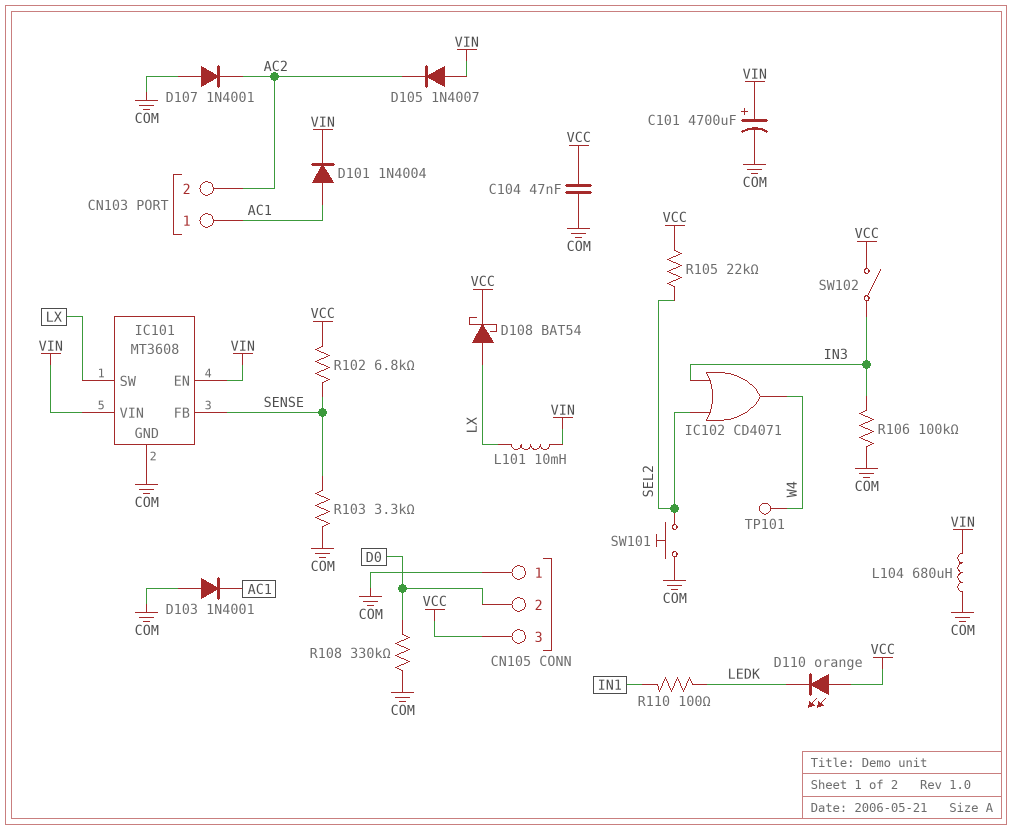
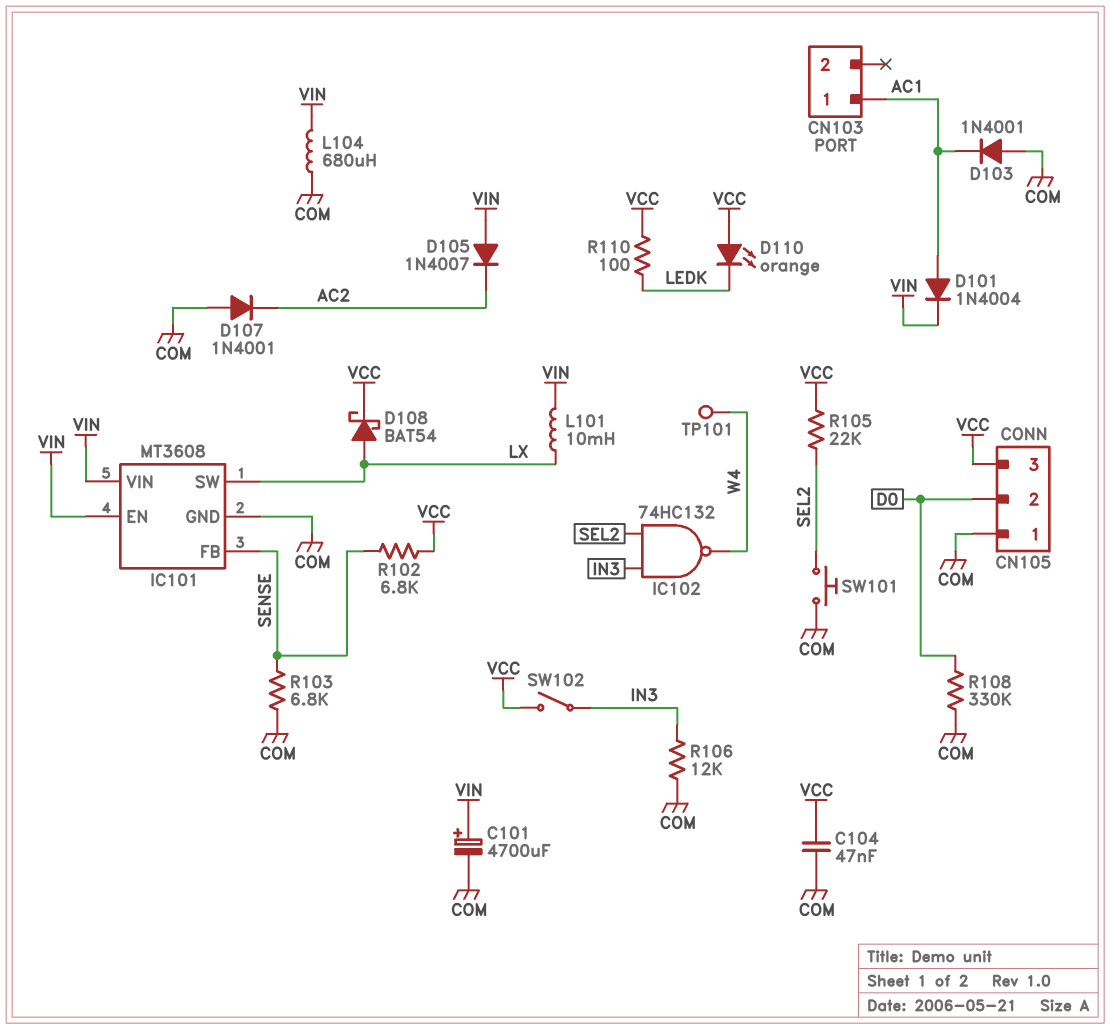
CN103 pin 2: AC2 -> none
IC102: OR CD4071 (in IN3, in SEL2, out W4) -> NAND 74HC132 (in IN3, in SEL2, out W4)
R103: 3.3k (COM, SENSE) -> 6.8k (COM, SENSE)
R106: 100k (COM, IN3) -> 12k (COM, IN3)
R110: 100 (IN1, LEDK) -> 100 (LEDK, VCC)

